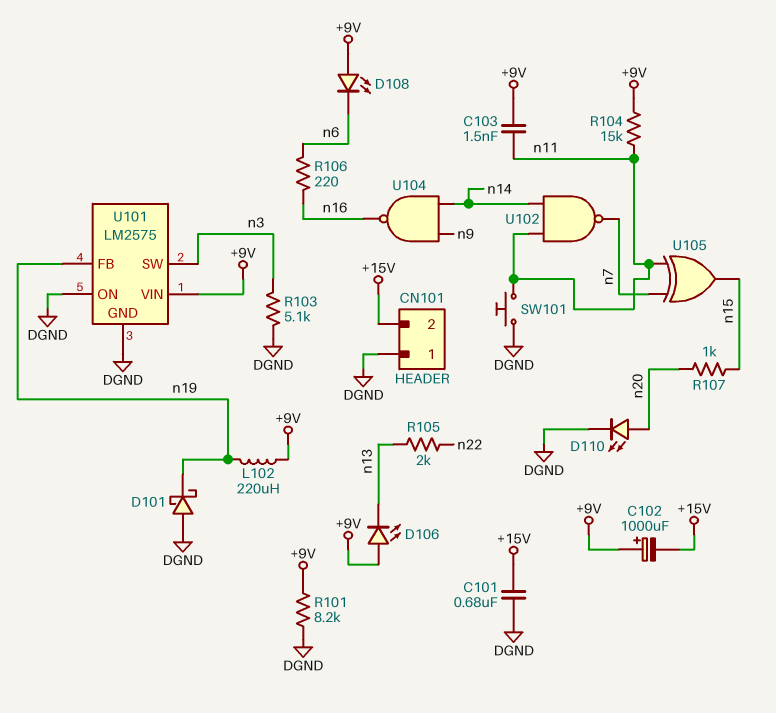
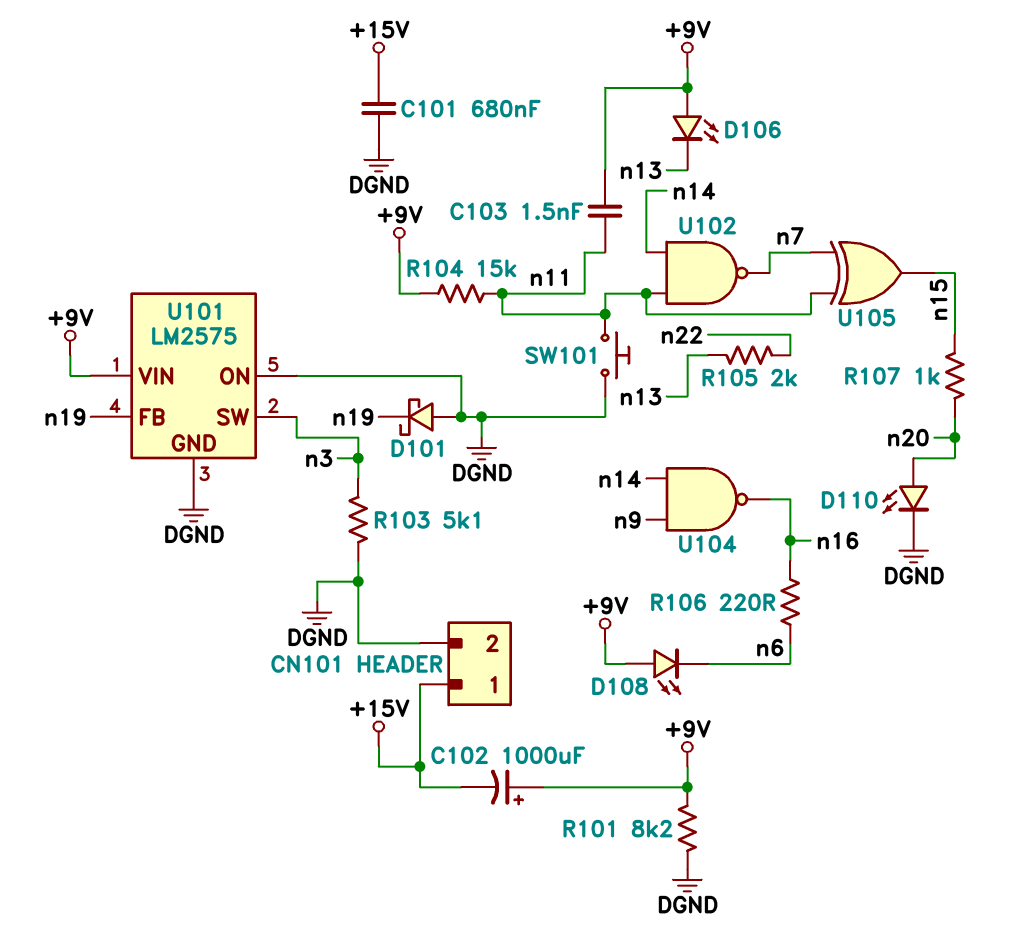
CN101 pin 1: DGND -> +15V
CN101 pin 2: +15V -> DGND
L102: 220uH (+9V, n19) -> none

